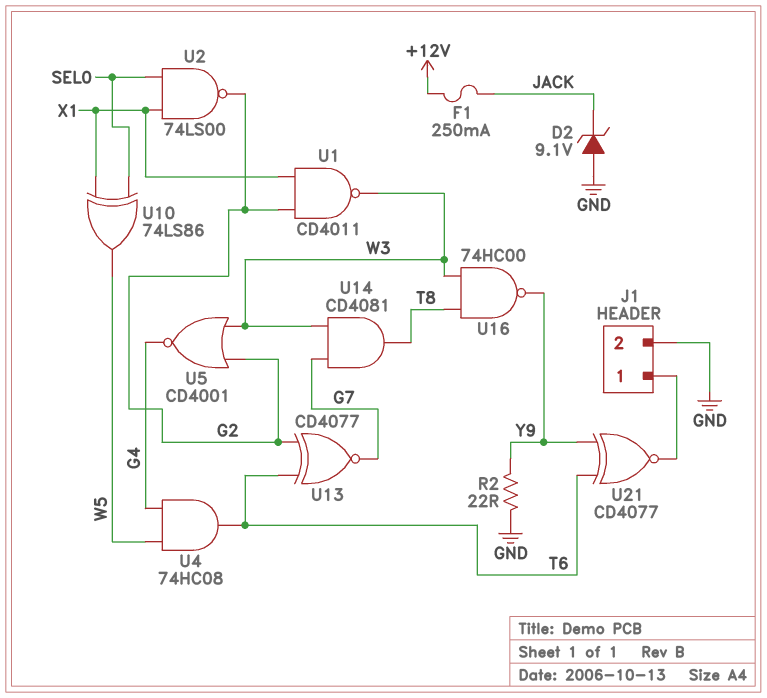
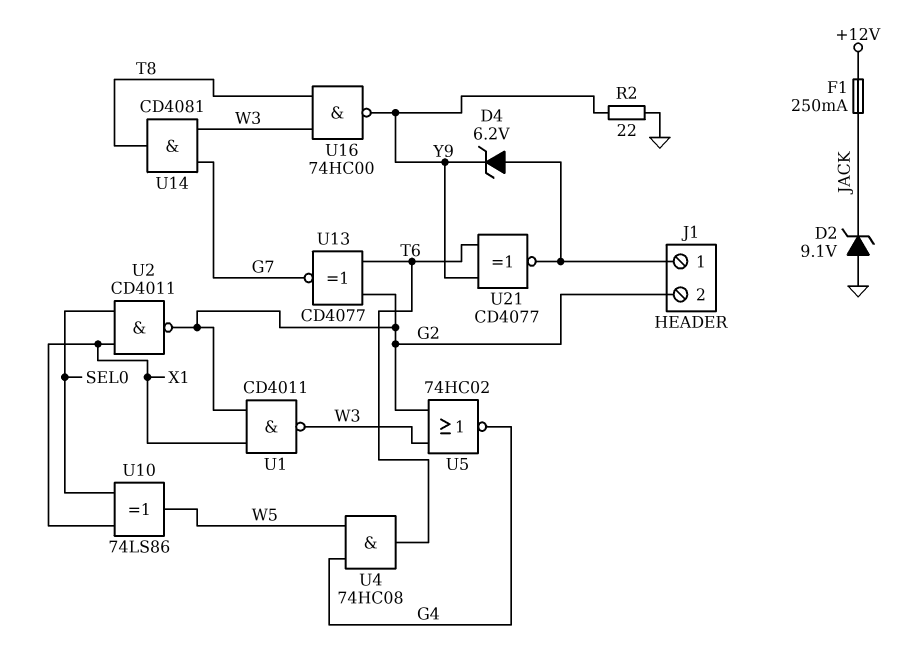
D4: none -> zener 6.2V (A J1/1, K Y9)
J1 pin 2: GND -> G2
U2: NAND 74LS00 (in SEL0, in X1, out G2) -> NAND CD4011 (in SEL0, in X1, out G2)
U5: NOR CD4001 (in G2, in W3, out G4) -> NOR 74HC02 (in G2, in W3, out G4)

